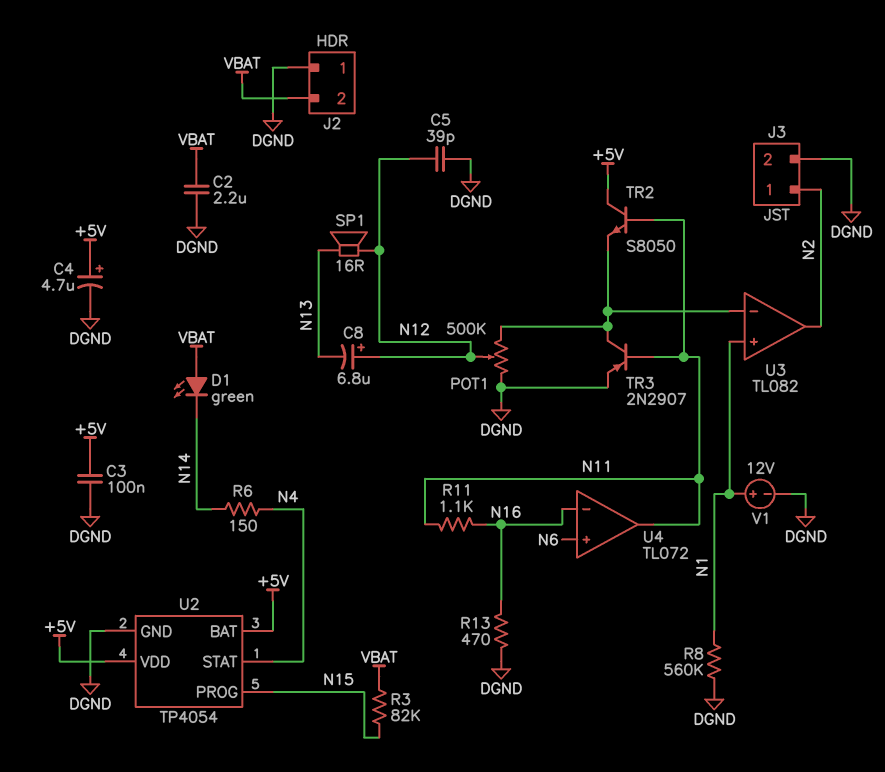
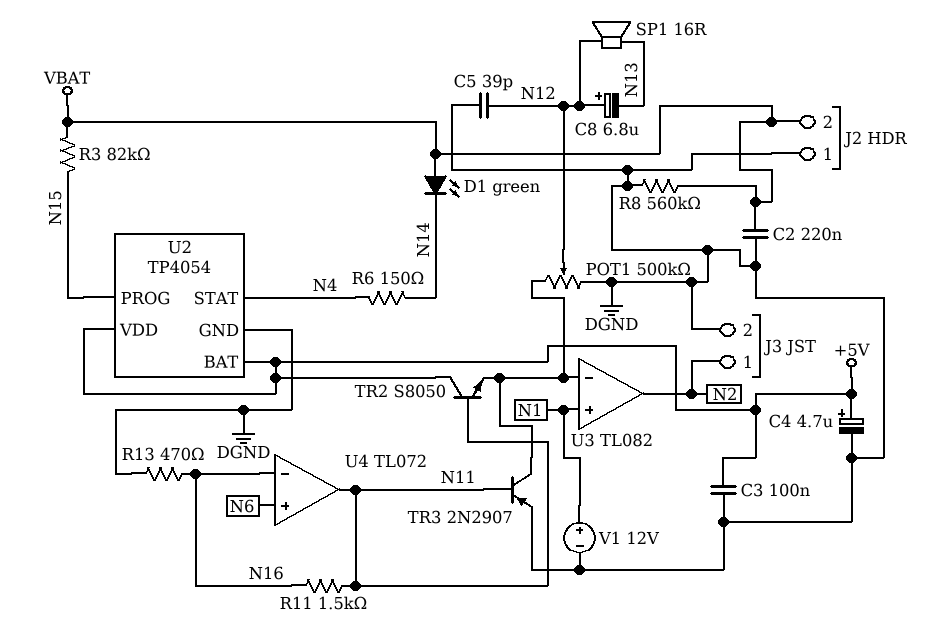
C2: 2.2uF (DGND, VBAT) -> 220nF (DGND, VBAT)
R8: 560k (DGND, N1) -> 560k (DGND, VBAT)
R11: 1.1k (N11, N16) -> 1.5k (N11, N16)

